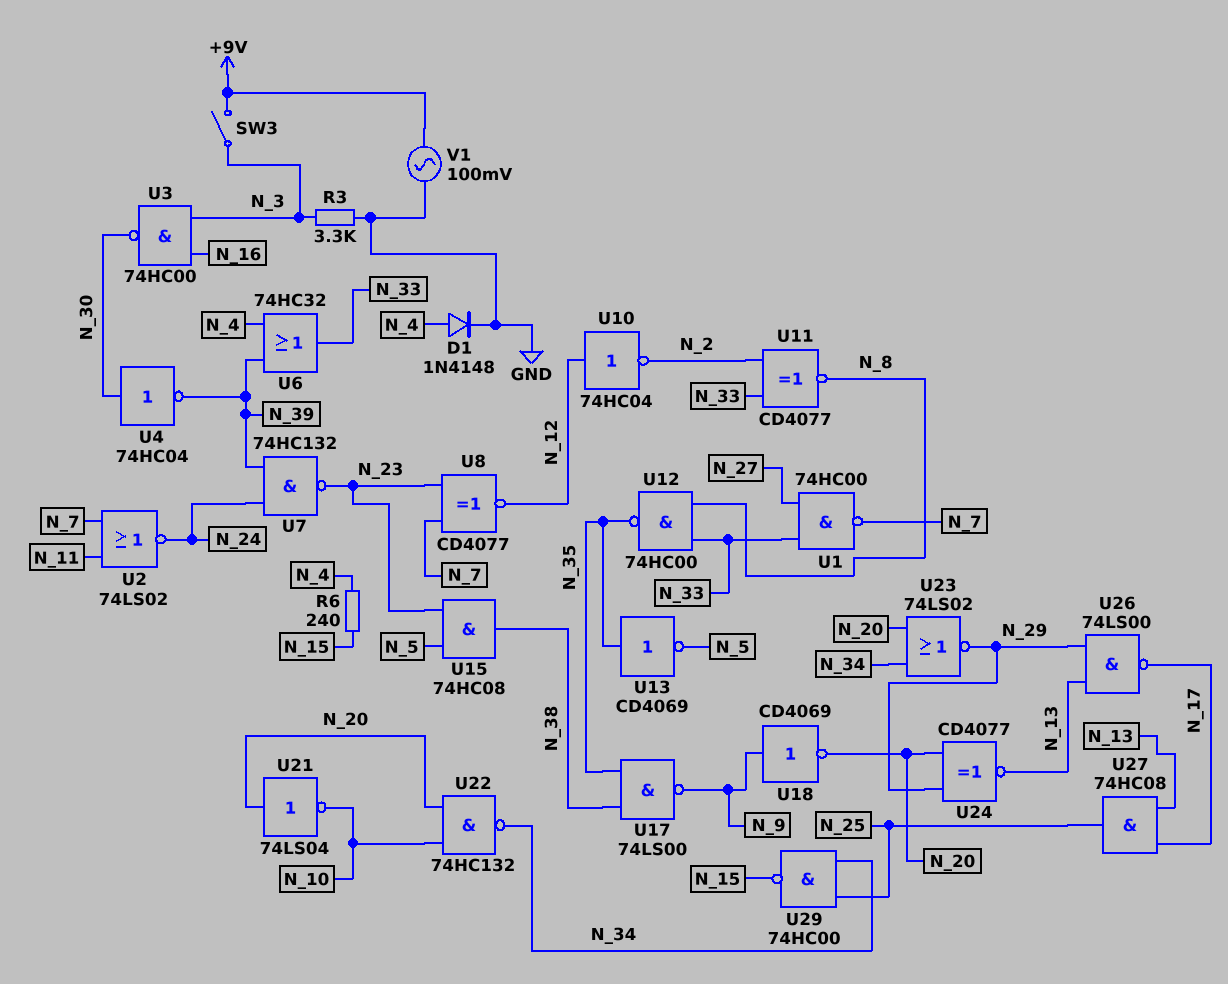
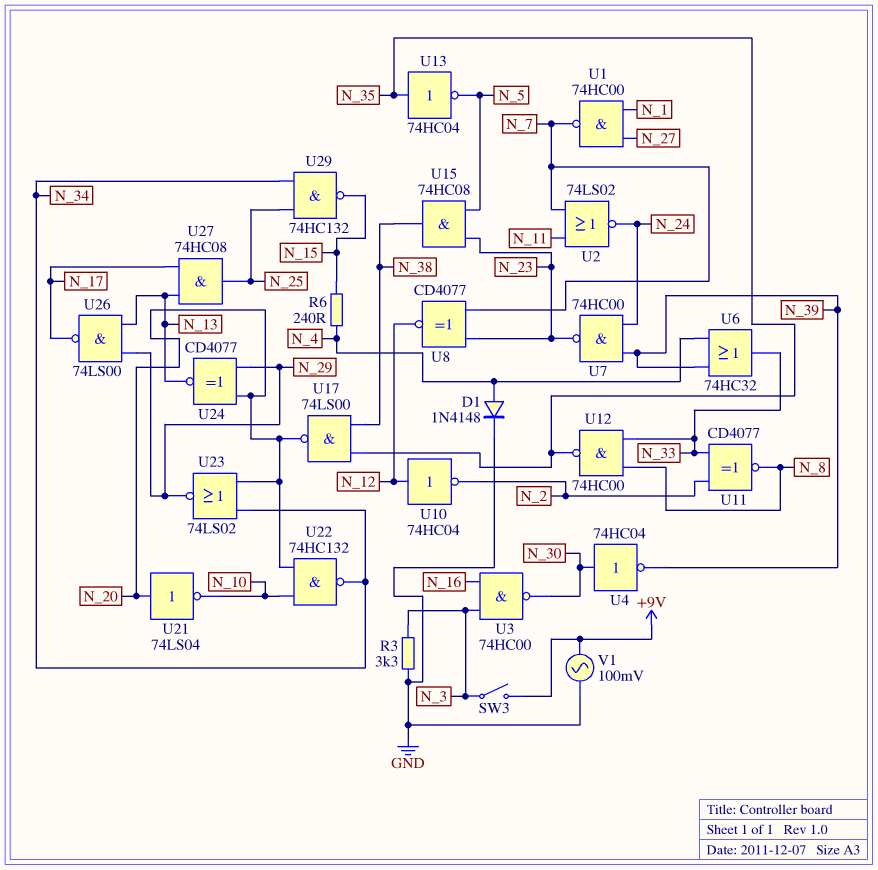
U1: NAND 74HC00 (in N_27, in N_33, out N_7) -> NAND 74HC00 (in N_1, in N_27, out N_7)
U7: NAND 74HC132 (in N_24, in N_39, out N_23) -> NAND 74HC00 (in N_24, in N_39, out N_23)
U13: NOT CD4069 (in N_35, out N_5) -> NOT 74HC04 (in N_35, out N_5)
U17: NAND 74LS00 (in N_35, in N_38, out N_9) -> NAND 74LS00 (in N_35, in N_38, out N_20)
U18: NOT CD4069 (in N_9, out N_20) -> none
U29: NAND 74HC00 (in N_25, in N_34, out N_15) -> NAND 74HC132 (in N_25, in N_34, out N_15)

